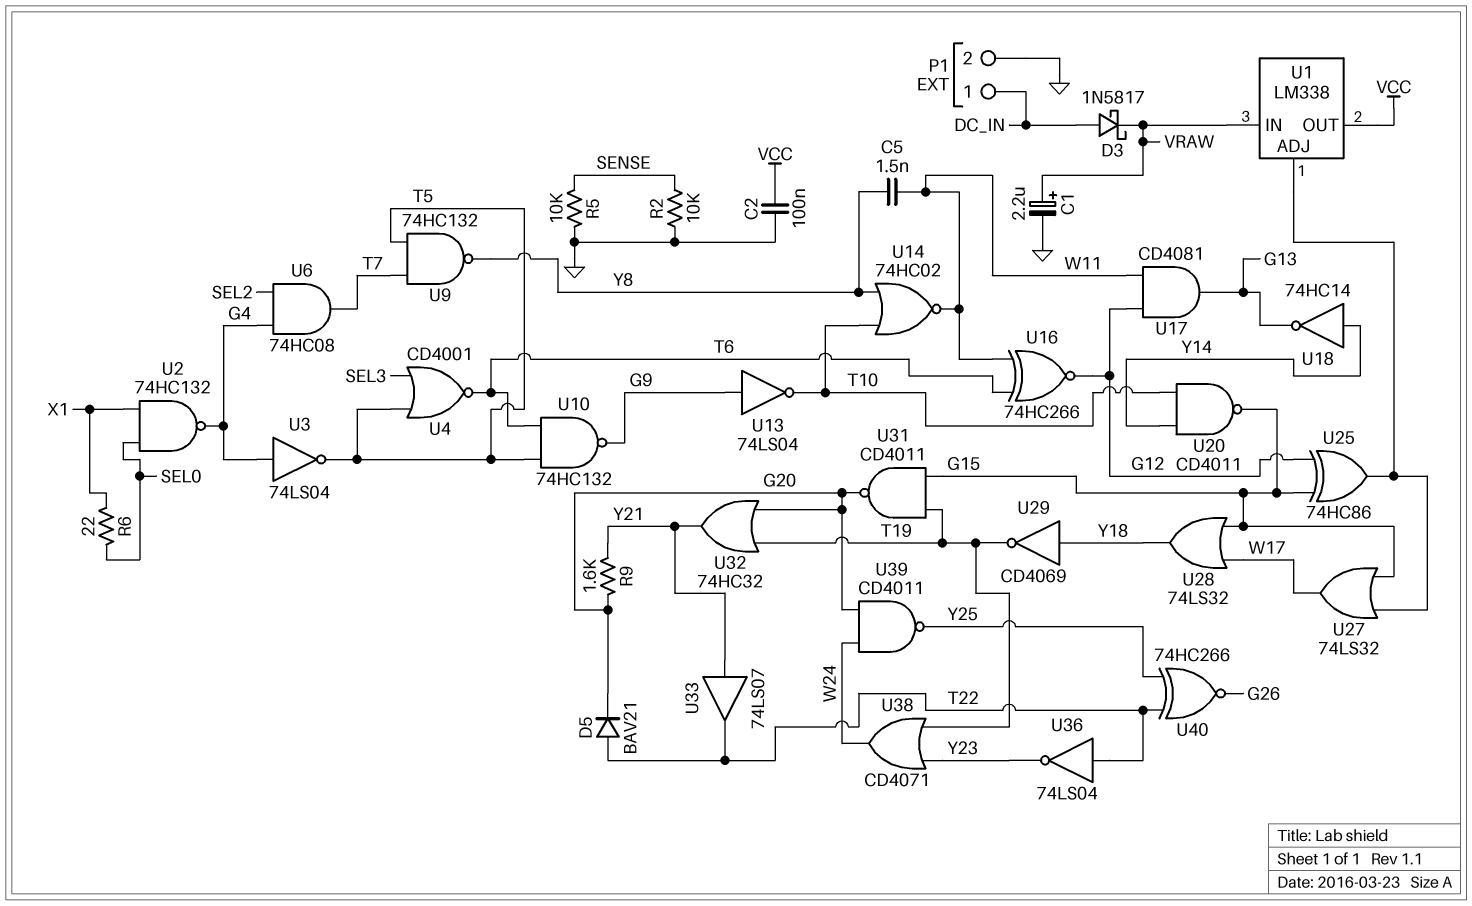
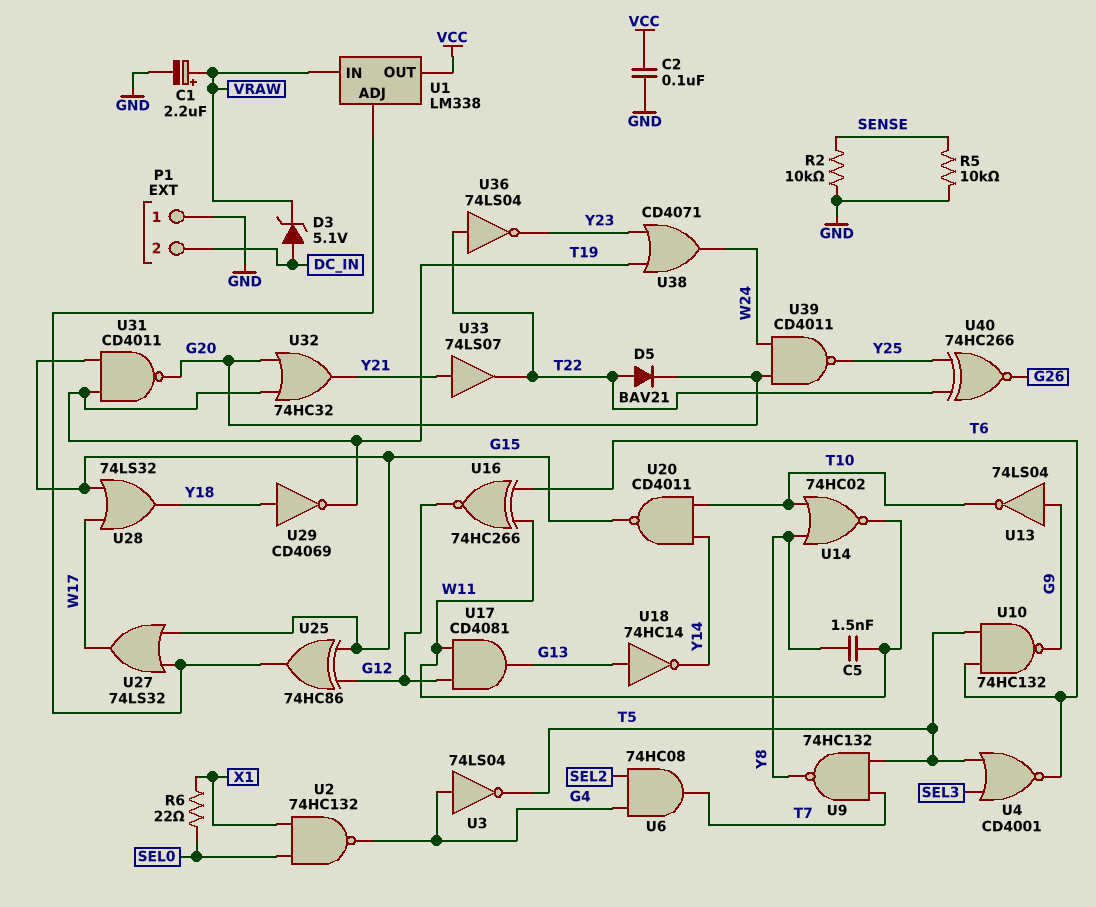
D3: schottky 1N5817 (A DC_IN, K VRAW) -> zener 5.1V (A DC_IN, K VRAW)
P1 pin 1: DC_IN -> GND
P1 pin 2: GND -> DC_IN
R9: 1.6k (G20, Y21) -> none
U18: NOT 74HC14 (in Y14, out G13) -> NOT 74HC14 (in G13, out Y14)

